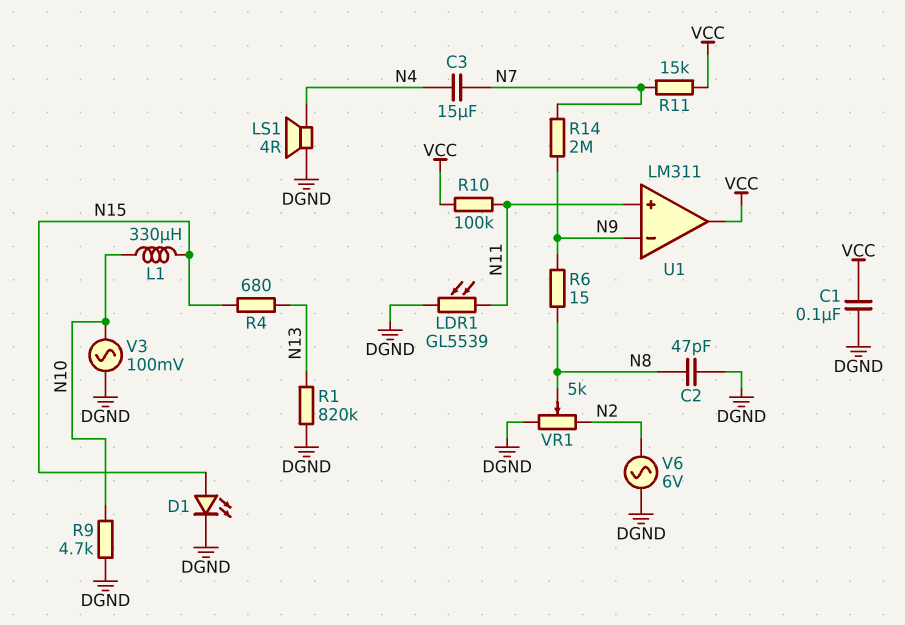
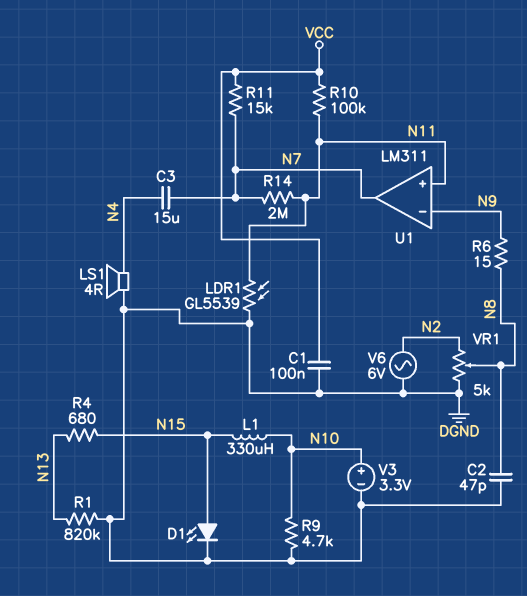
R14: 2M (N7, N9) -> 2M (N7, N11)
U1 pin out: VCC -> N7
V3: AC 100mV (DGND, N10) -> 3.3V (plus N10, minus DGND)

